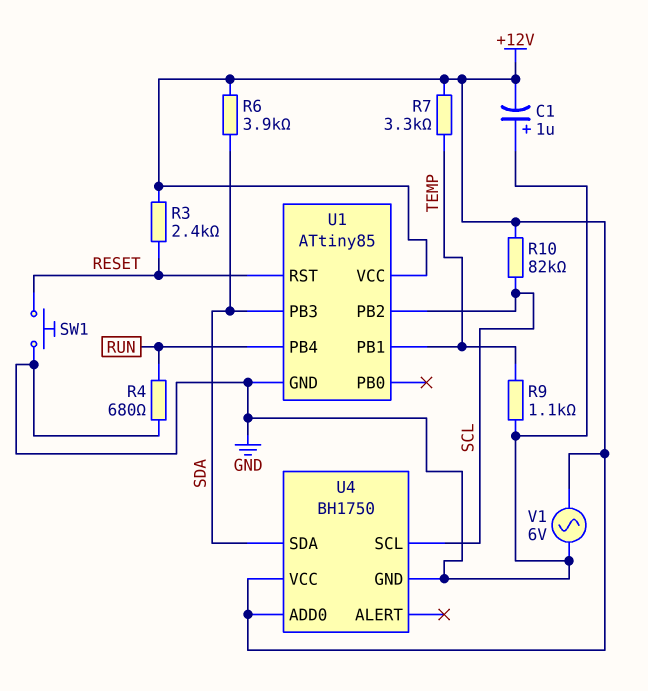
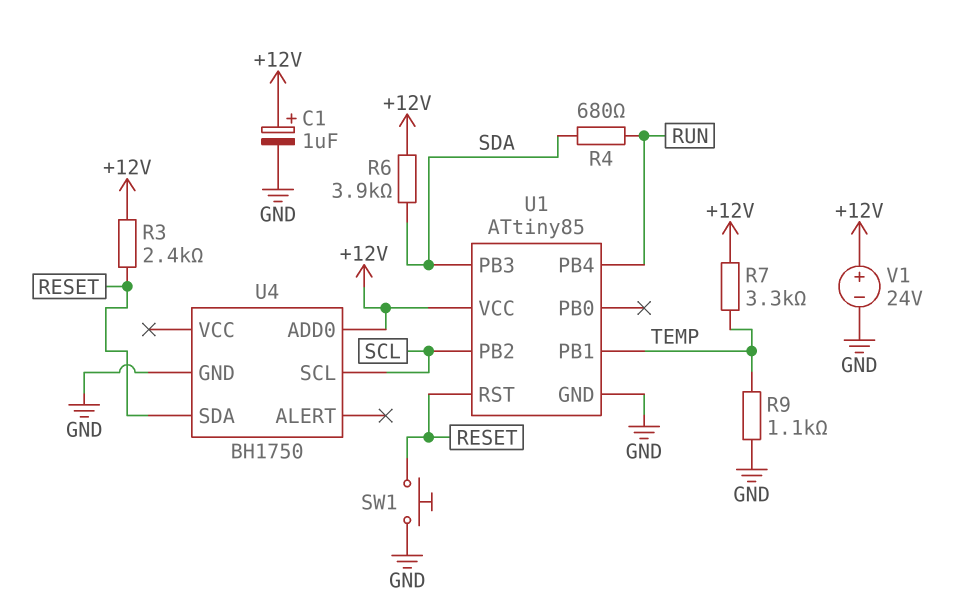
C1: 1uF (plus GND, minus +12V) -> 1uF (plus +12V, minus GND)
R4: 680 (GND, RUN) -> 680 (RUN, SDA)
R10: 82k (+12V, SCL) -> none
U4 pin SDA: SDA -> RESET
U4 pin VCC: +12V -> none
V1: AC 6V (+12V, GND) -> 24V (plus +12V, minus GND)

